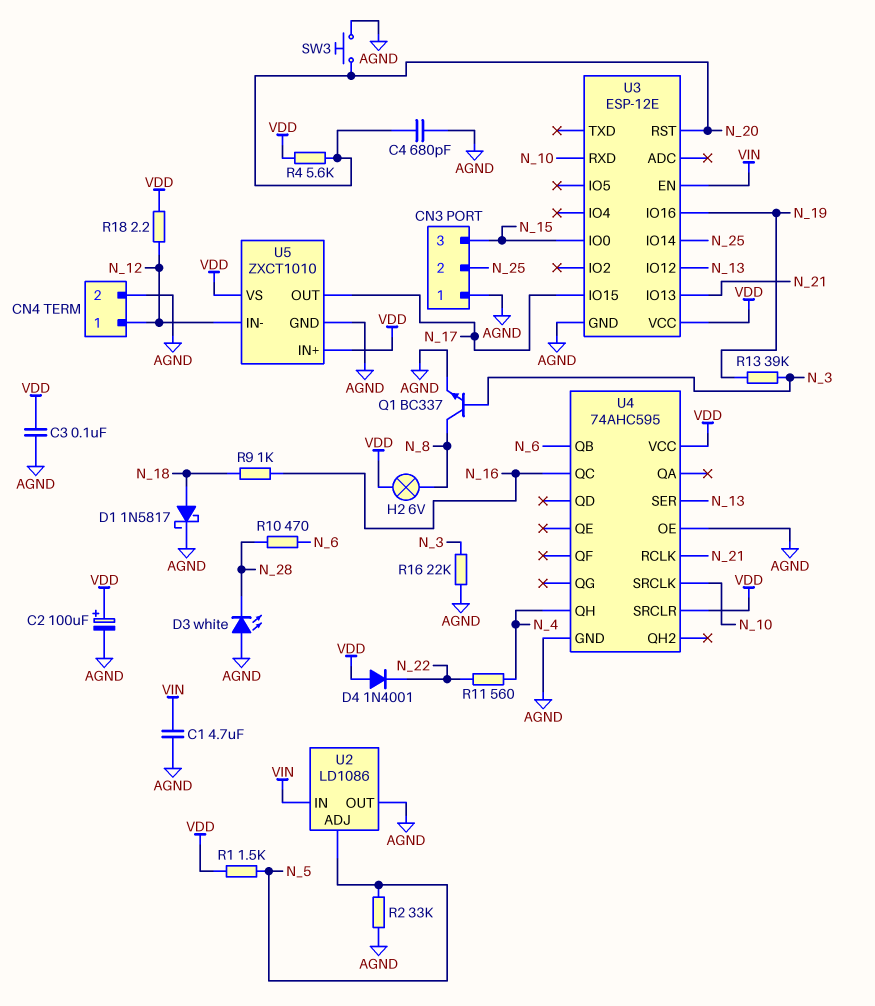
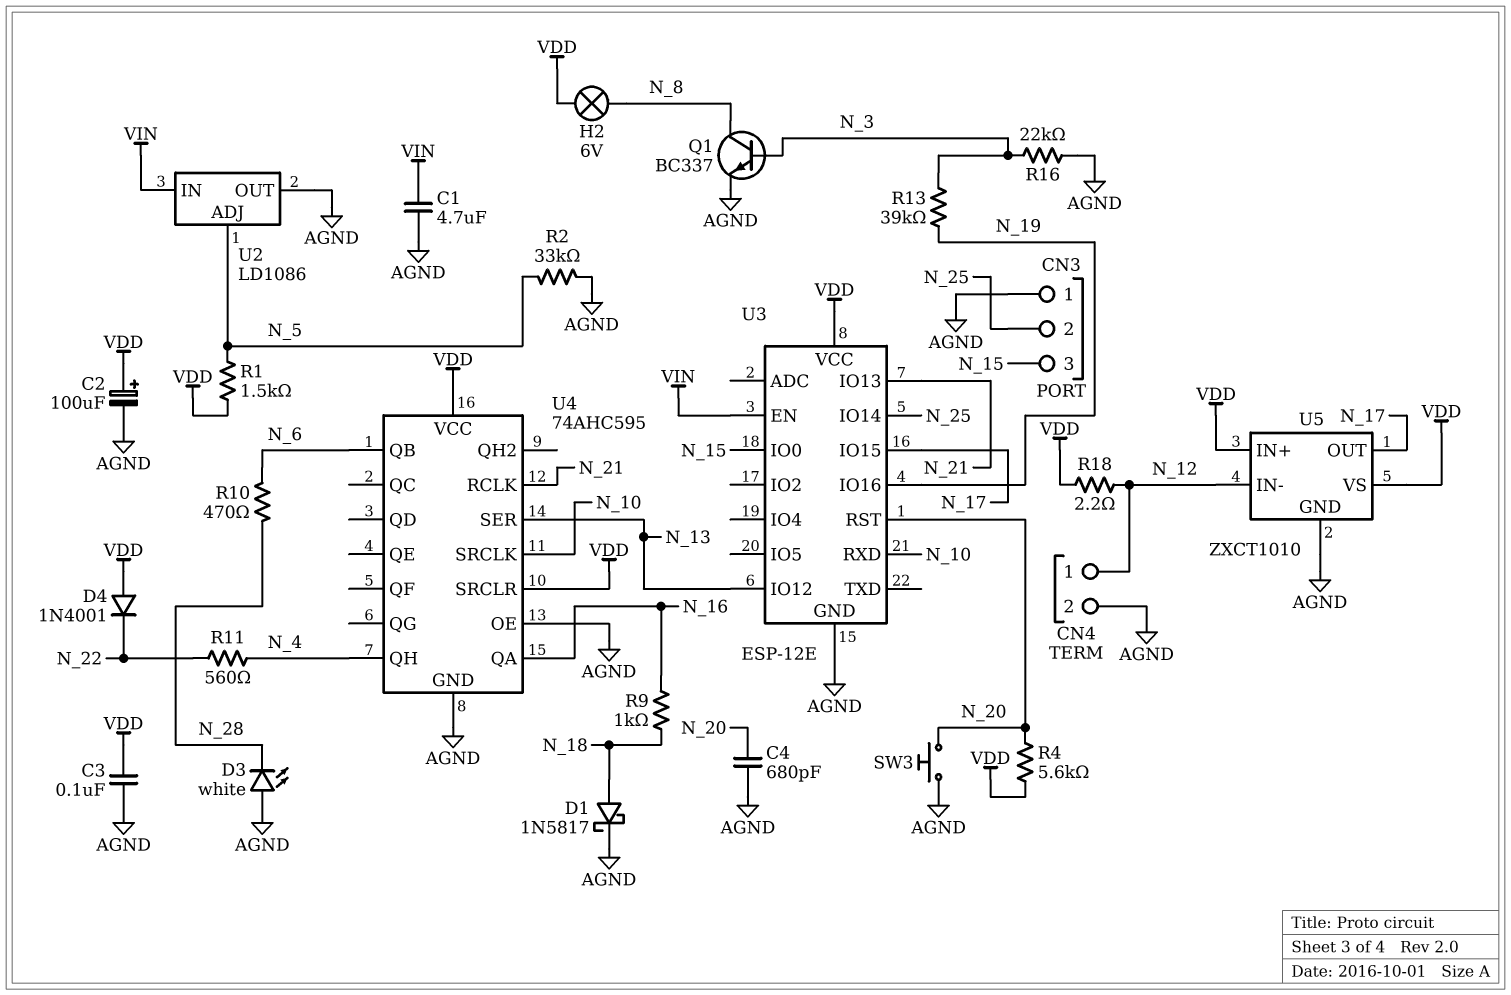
U4 pin QA: none -> N_16
U4 pin QC: N_16 -> none

